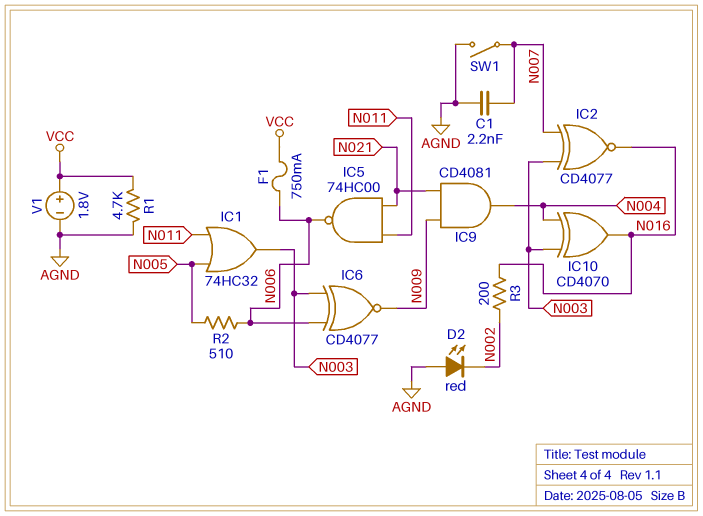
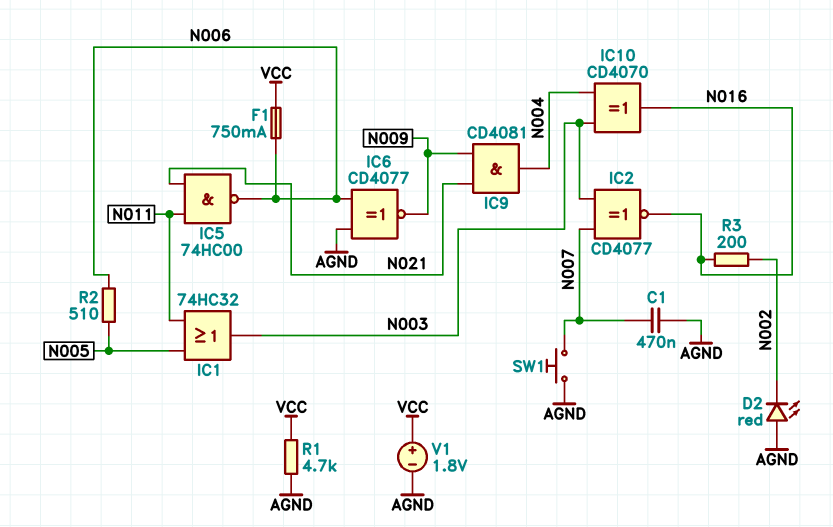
C1: 2.2nF (AGND, N007) -> 470nF (AGND, N007)
IC6: XNOR CD4077 (in N003, in N006, out N009) -> XNOR CD4077 (in AGND, in N006, out N009)
SW1: switch (AGND, N007) -> button (AGND, N007)

